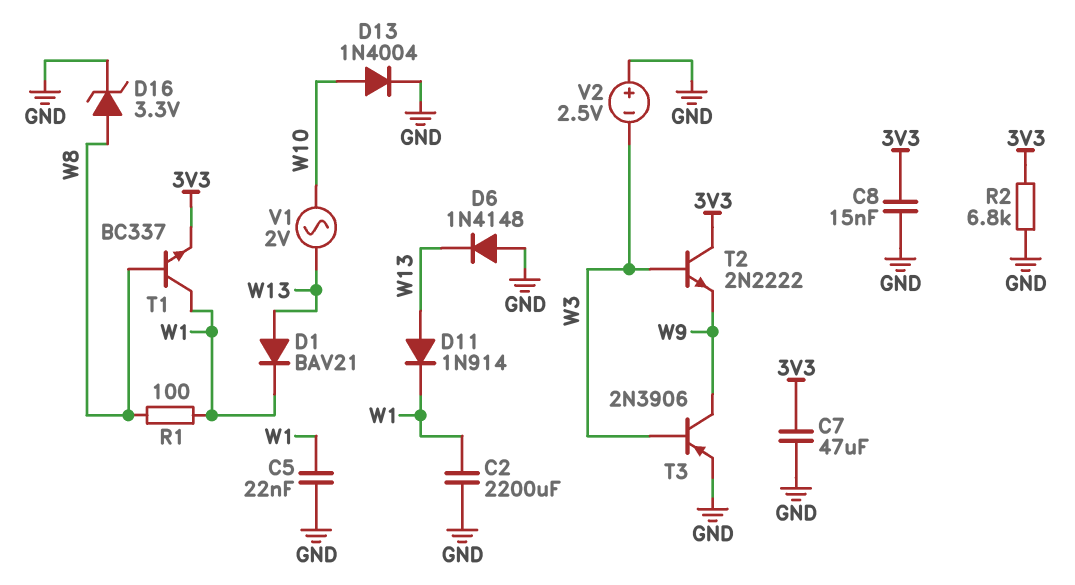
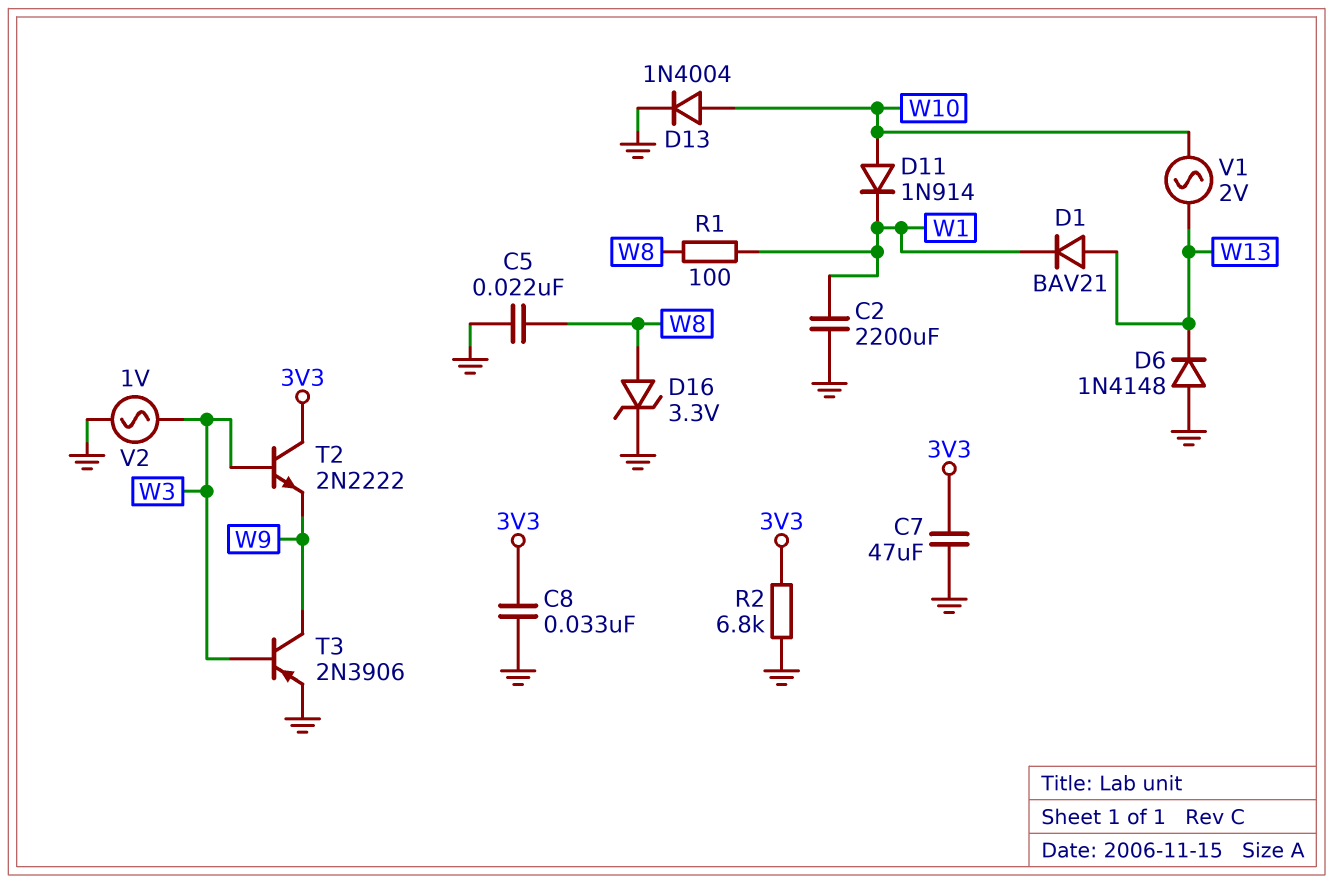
C5: 22nF (GND, W1) -> 22nF (GND, W8)
C8: 15nF (3V3, GND) -> 33nF (3V3, GND)
D11: diode 1N914 (A W13, K W1) -> diode 1N914 (A W10, K W1)
T1: NPN BC337 (B W8, C W1, E 3V3) -> none
V2: 2.5V (plus GND, minus W3) -> AC 1V (GND, W3)

